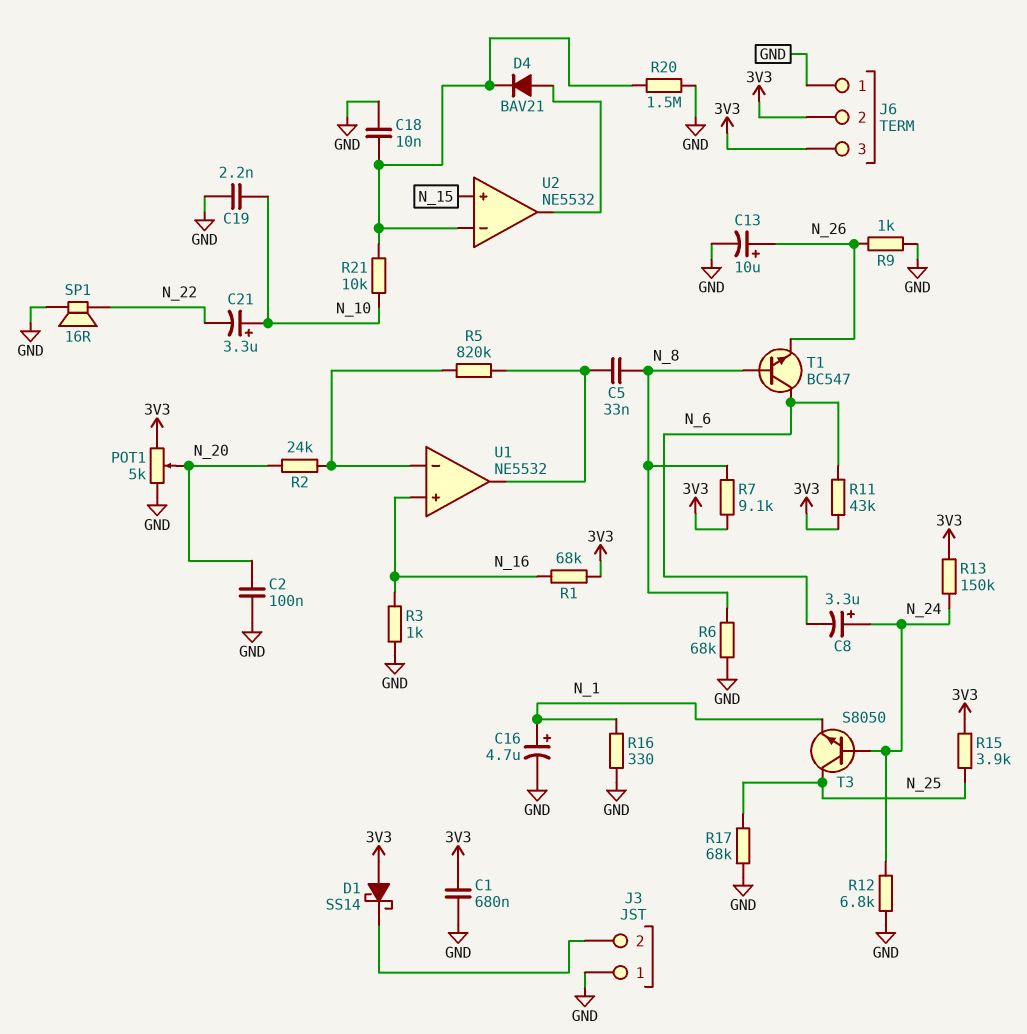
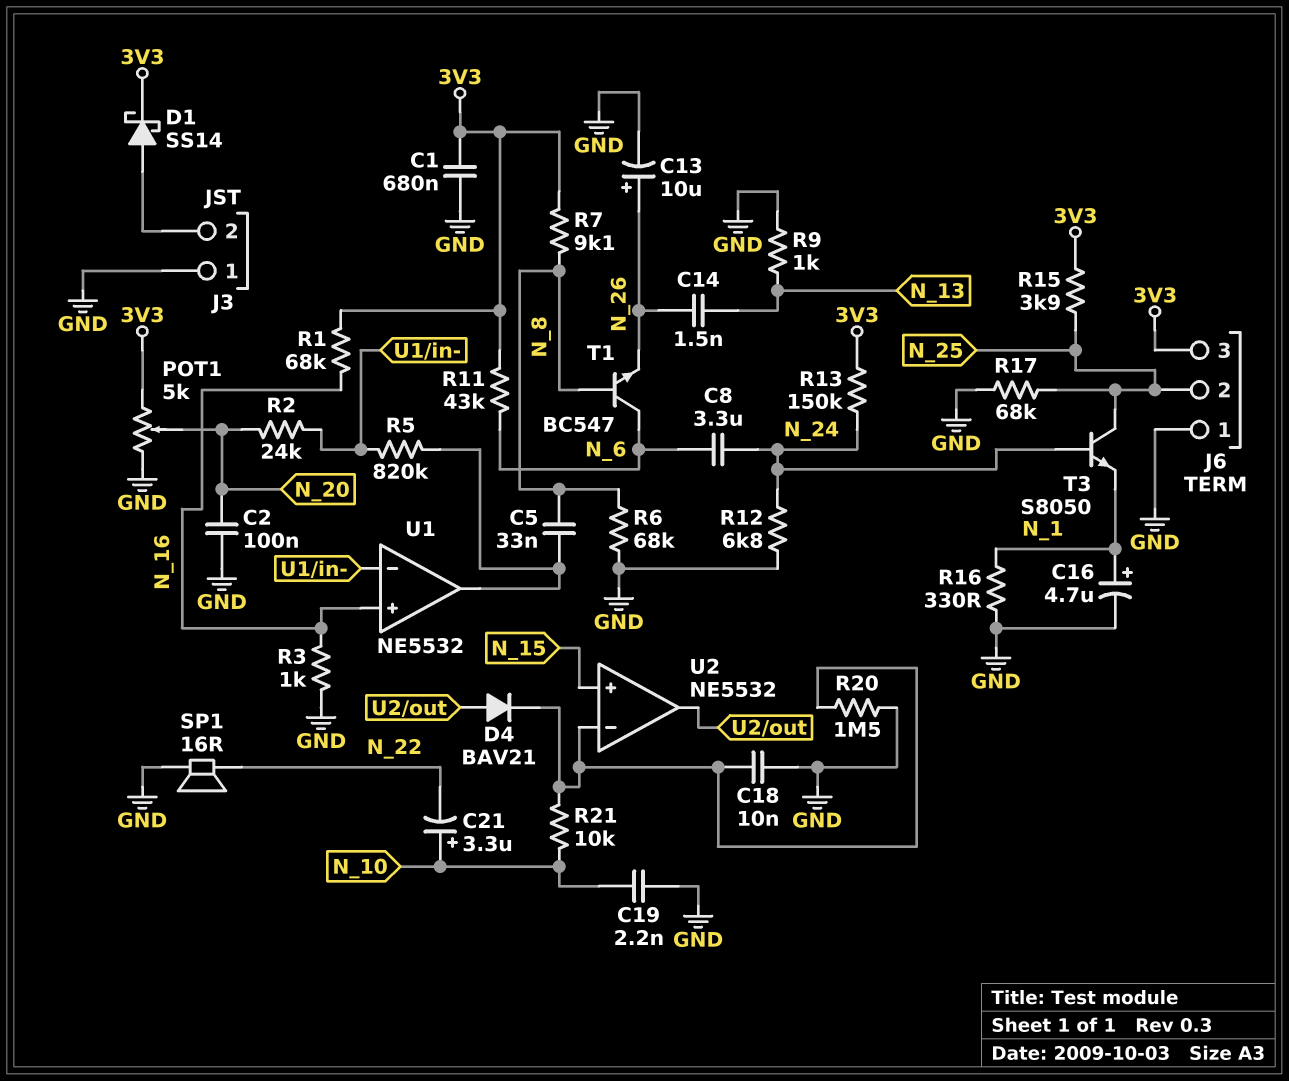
C8: 3.3uF (plus N_24, minus N_6) -> 3.3uF (N_6, N_24)
C14: none -> 1.5nF (N_13, N_26)
D1: schottky SS14 (A 3V3, K J3/2) -> schottky SS14 (A J3/2, K 3V3)
J6 pin 2: 3V3 -> N_25
R9: 1k (GND, N_26) -> 1k (GND, N_13)

